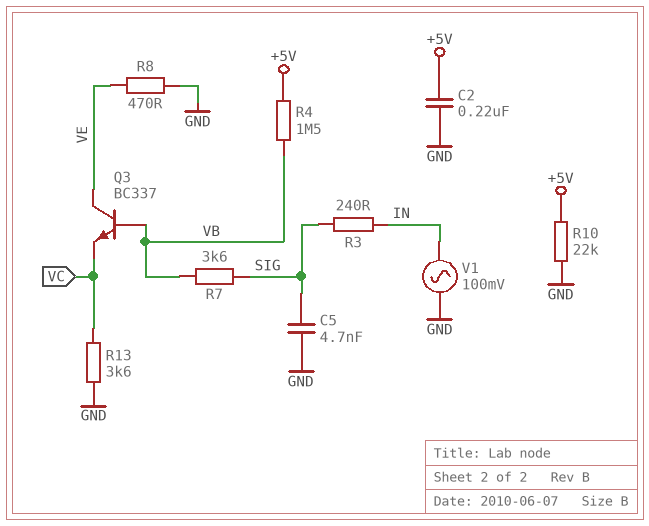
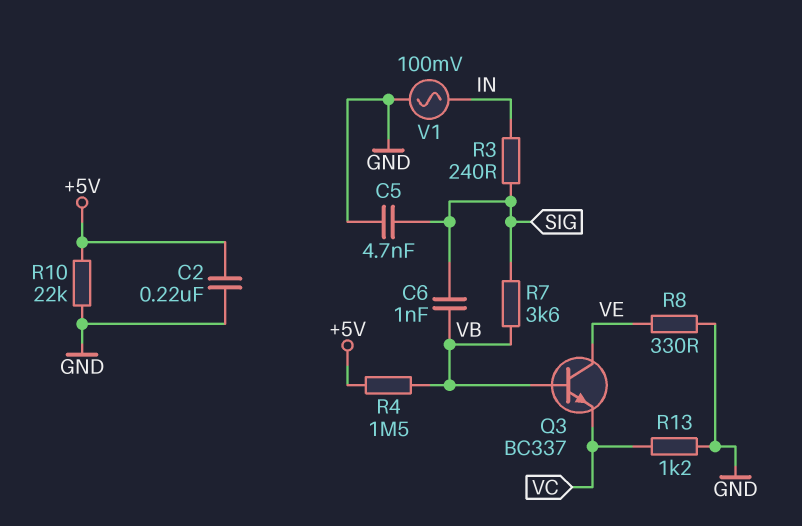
C6: none -> 1nF (SIG, VB)
R8: 470 (GND, VE) -> 330 (GND, VE)
R13: 3.6k (GND, VC) -> 1.2k (GND, VC)

